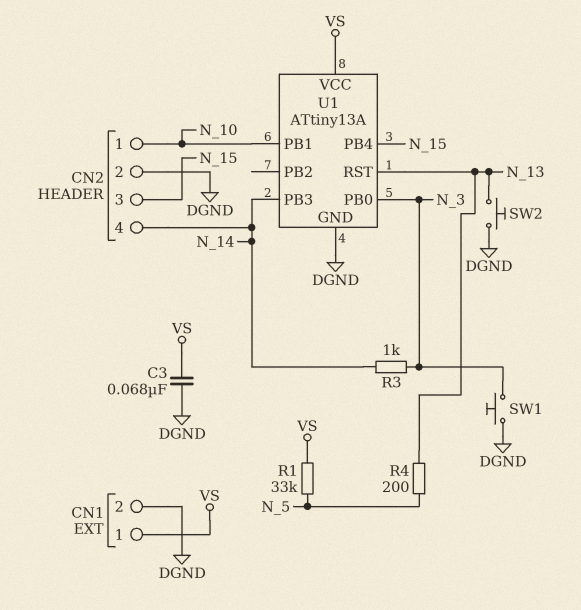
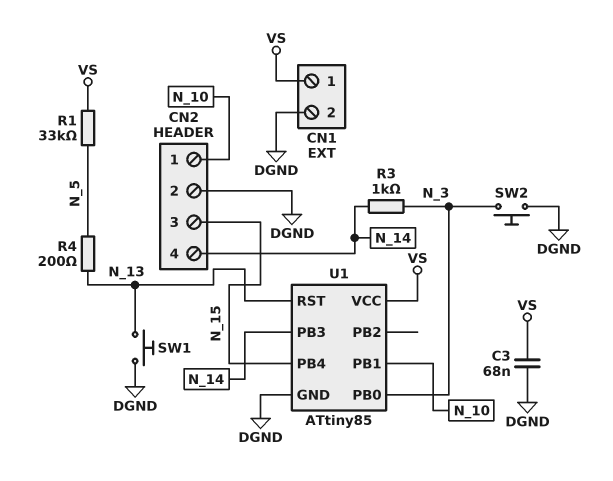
SW1: button (DGND, N_3) -> button (DGND, N_13)
SW2: button (DGND, N_13) -> button (DGND, N_3)
U1: ATtiny13A -> ATtiny85

